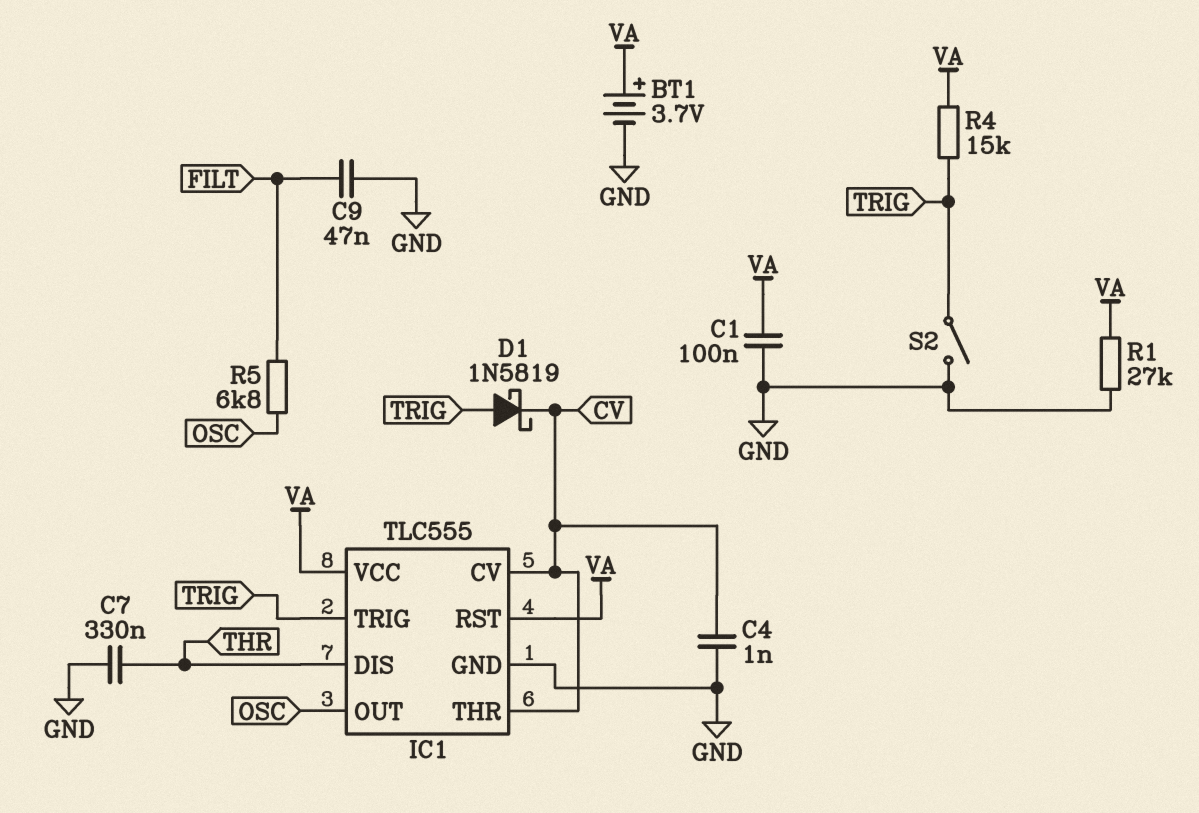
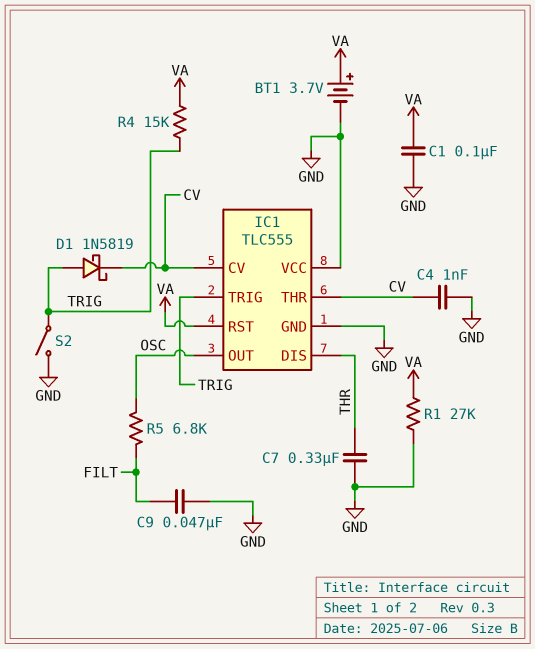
IC1 pin VCC: VA -> GND

